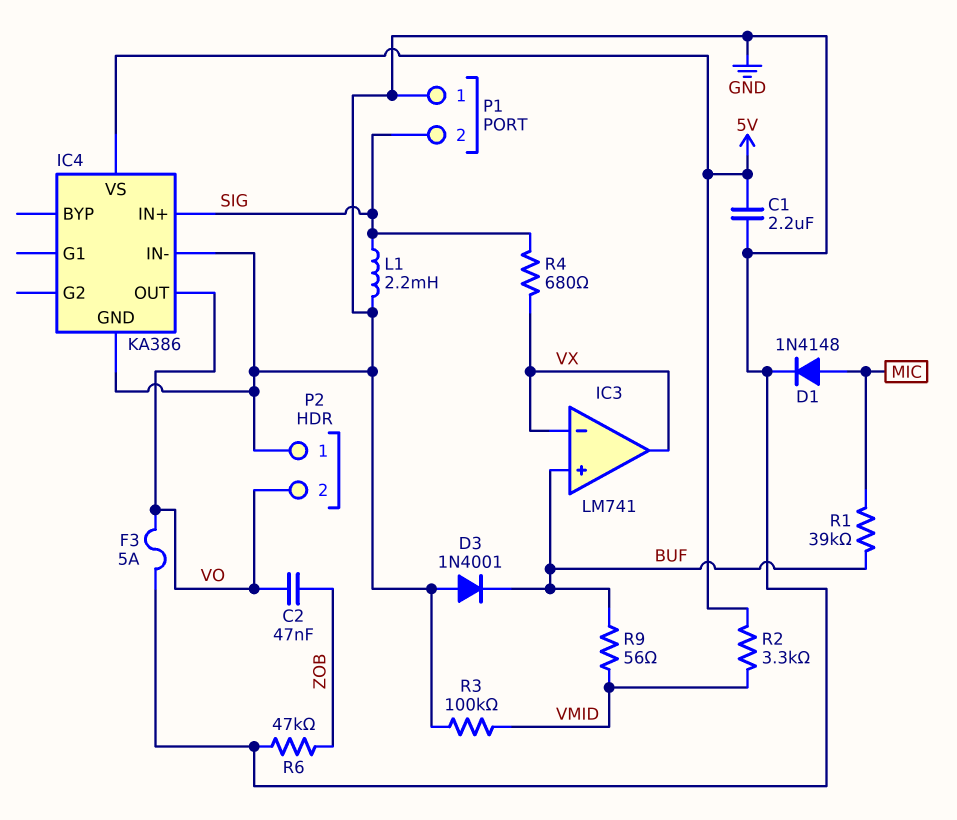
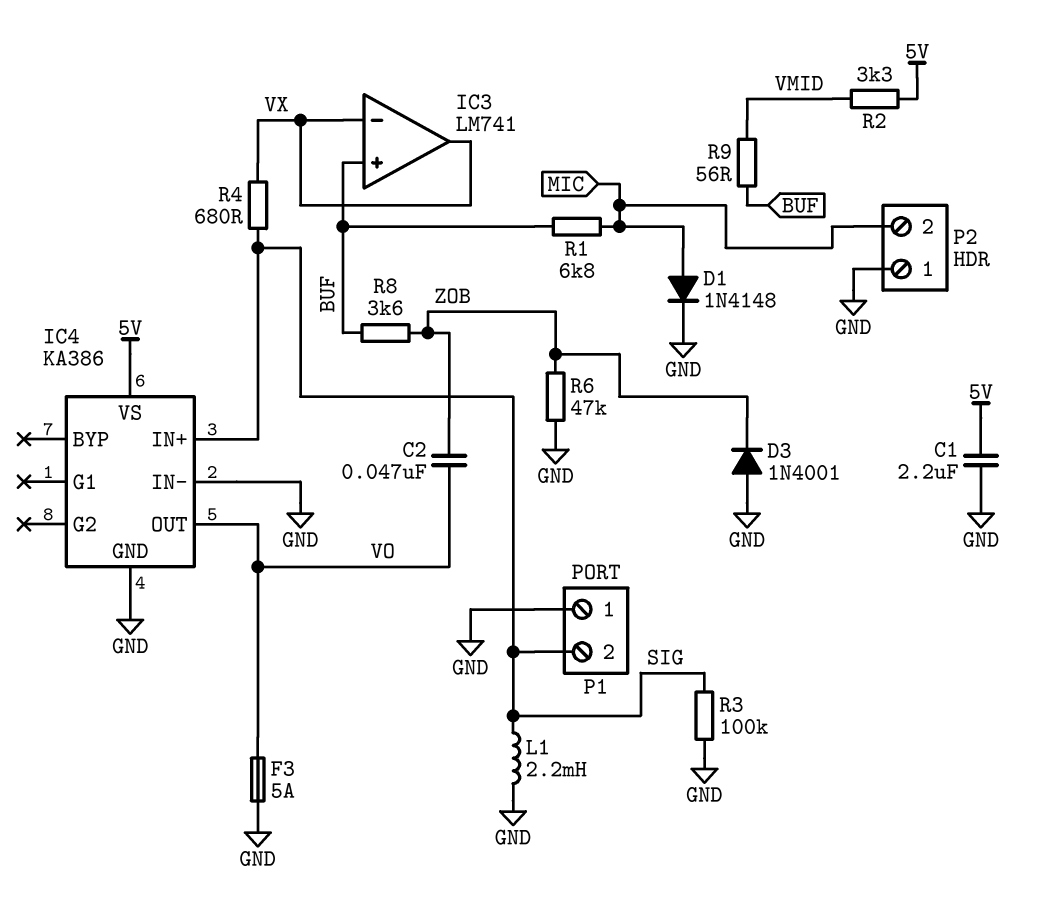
D3: diode 1N4001 (A GND, K BUF) -> diode 1N4001 (A GND, K ZOB)
P2 pin 2: VO -> MIC
R1: 39k (BUF, MIC) -> 6.8k (BUF, MIC)
R3: 100k (GND, VMID) -> 100k (GND, SIG)
R8: none -> 3.6k (BUF, ZOB)

